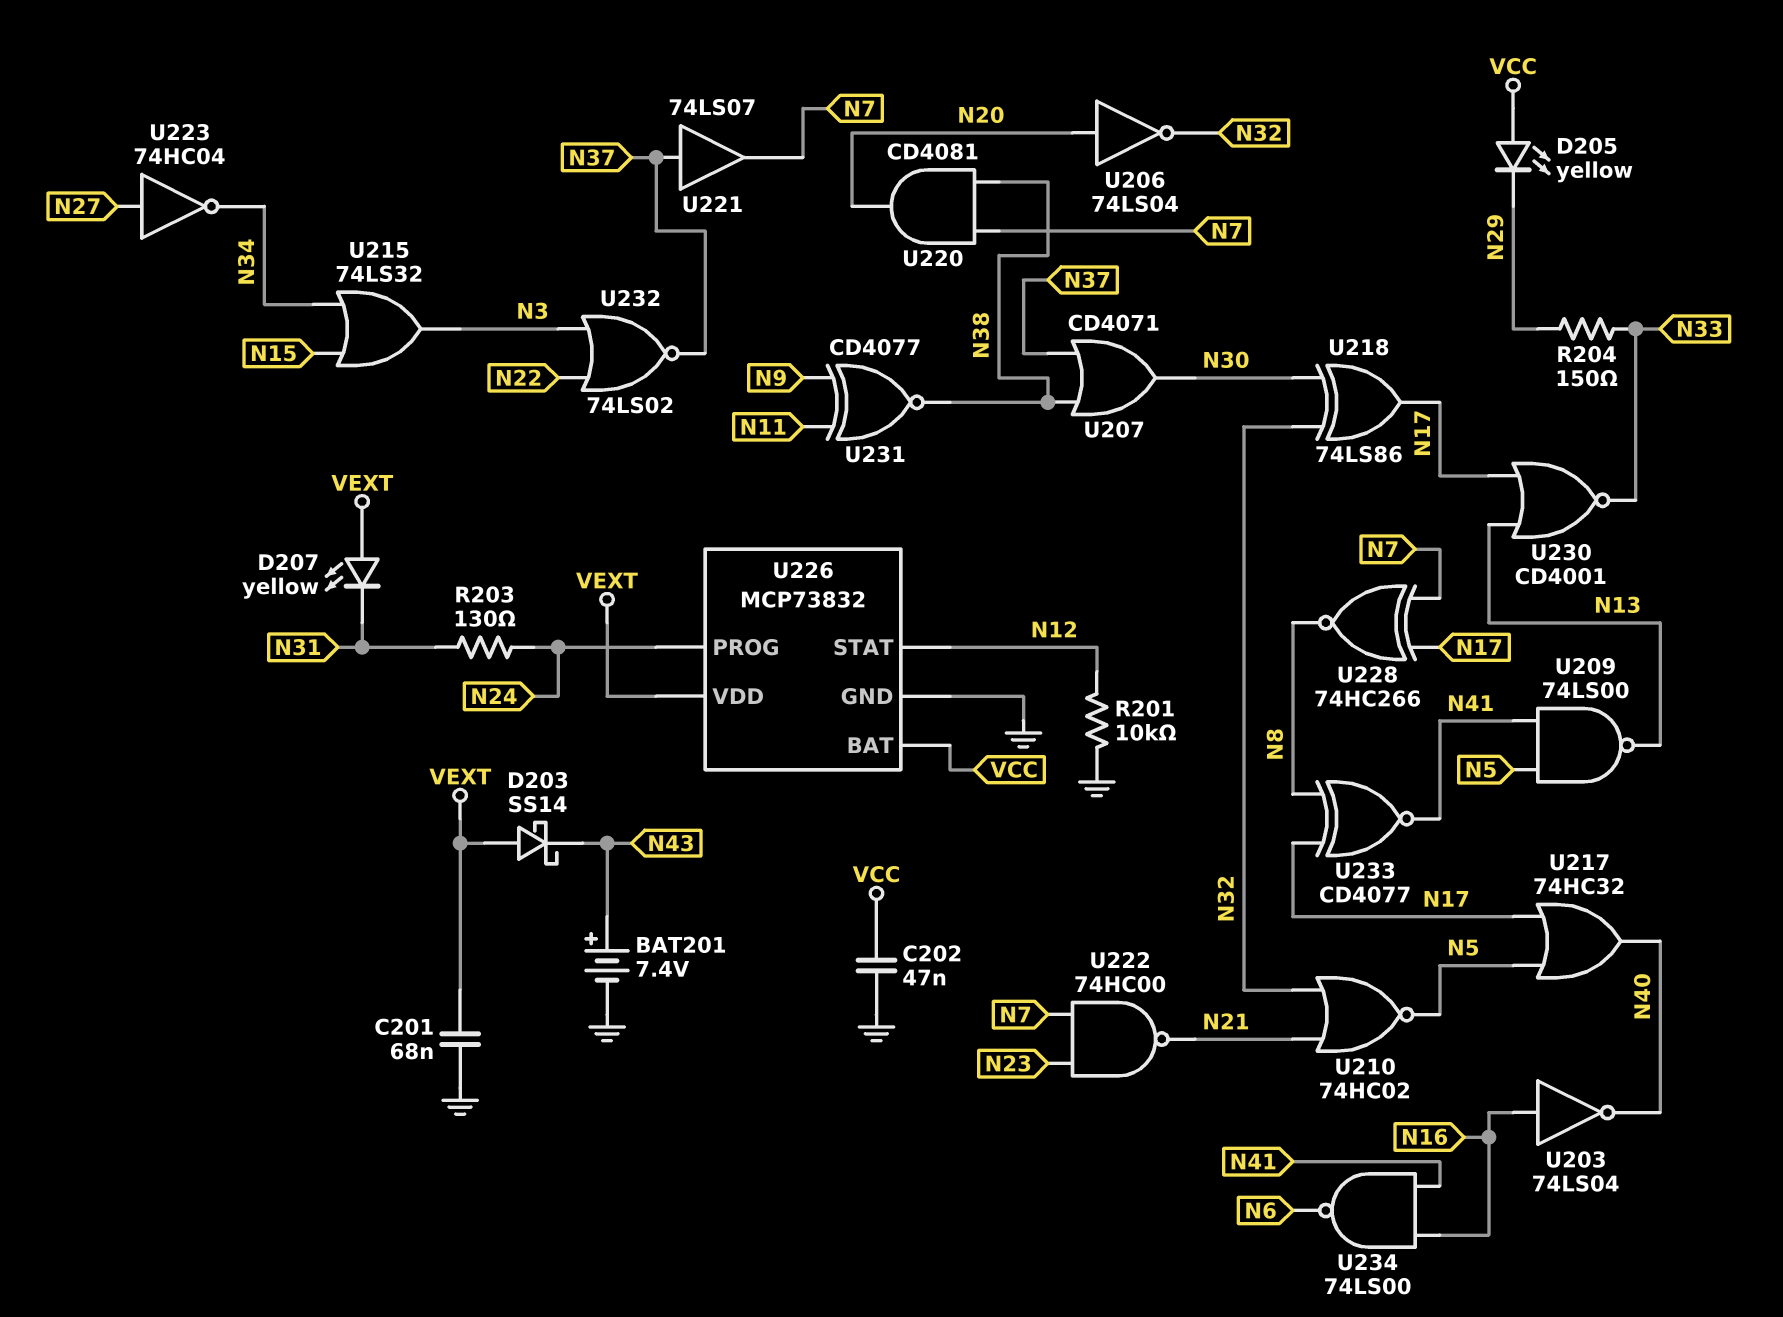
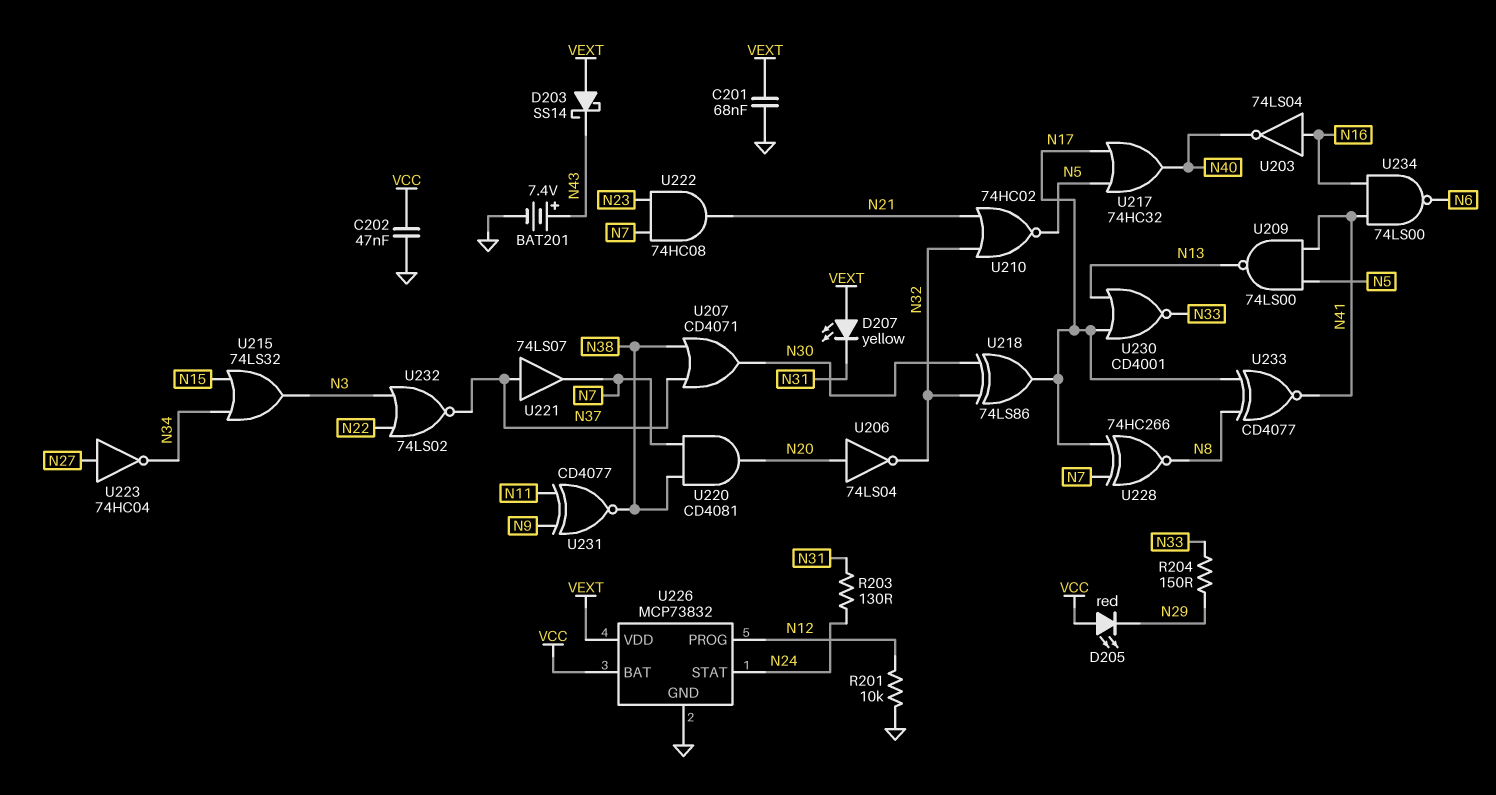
D205: LED yellow (A VCC, K N29) -> LED red (A VCC, K N29)
U222: NAND 74HC00 (in N7, in N23, out N21) -> AND 74HC08 (in N7, in N23, out N21)
U226 pin PROG: N24 -> N12
U226 pin STAT: N12 -> N24

